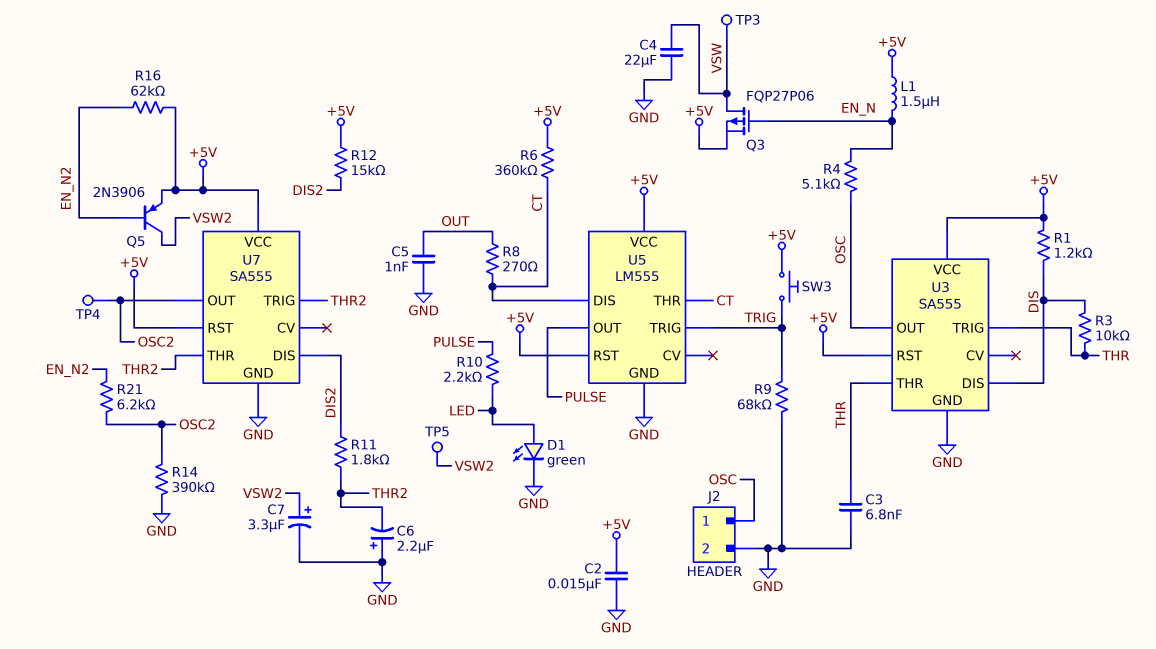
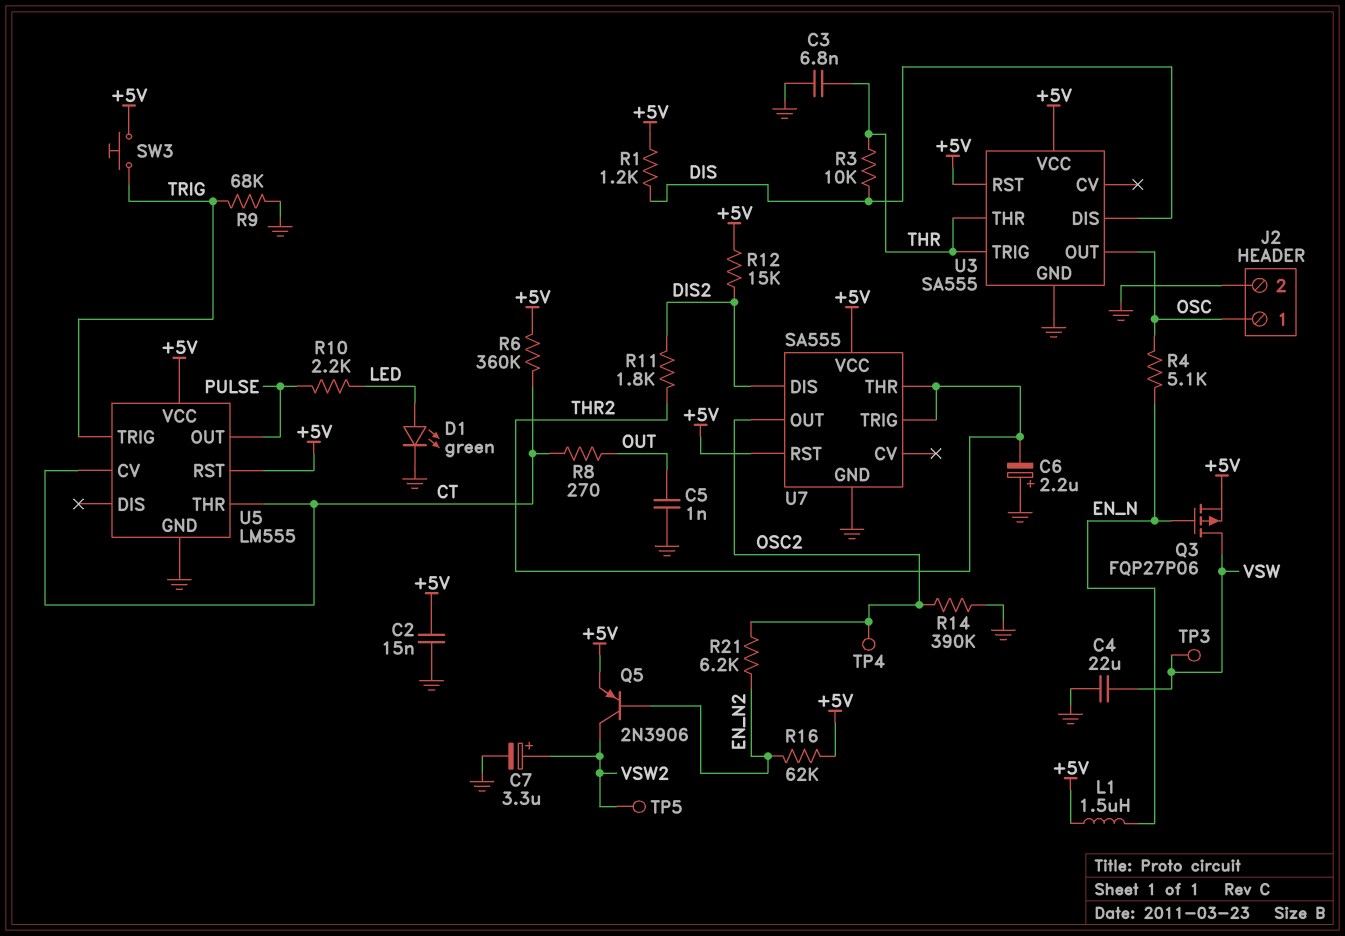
U5 pin CV: none -> CT
U5 pin DIS: CT -> none

